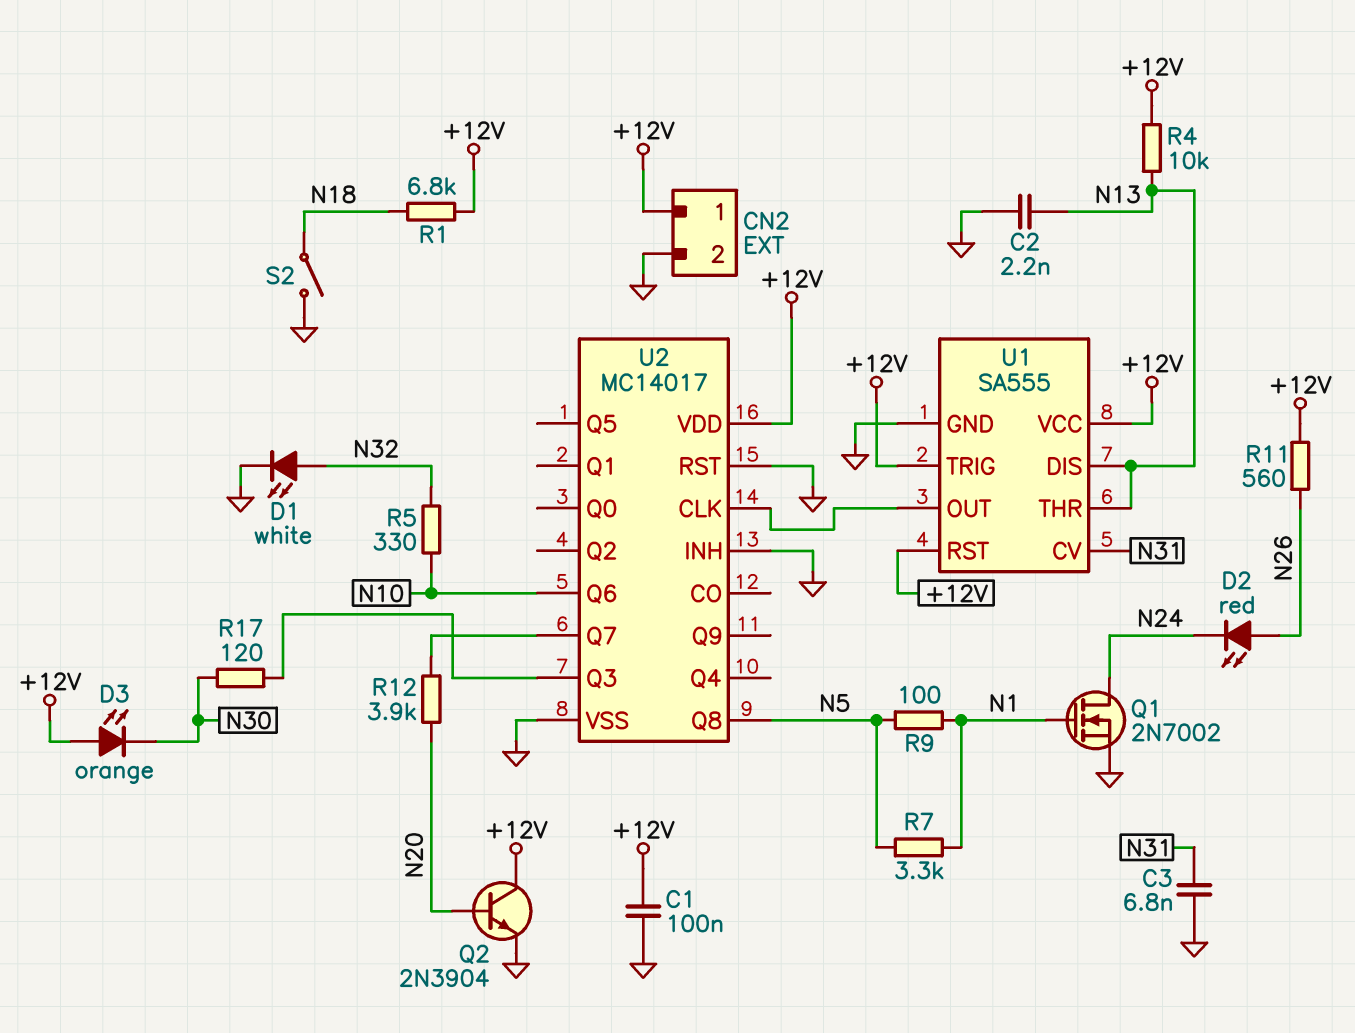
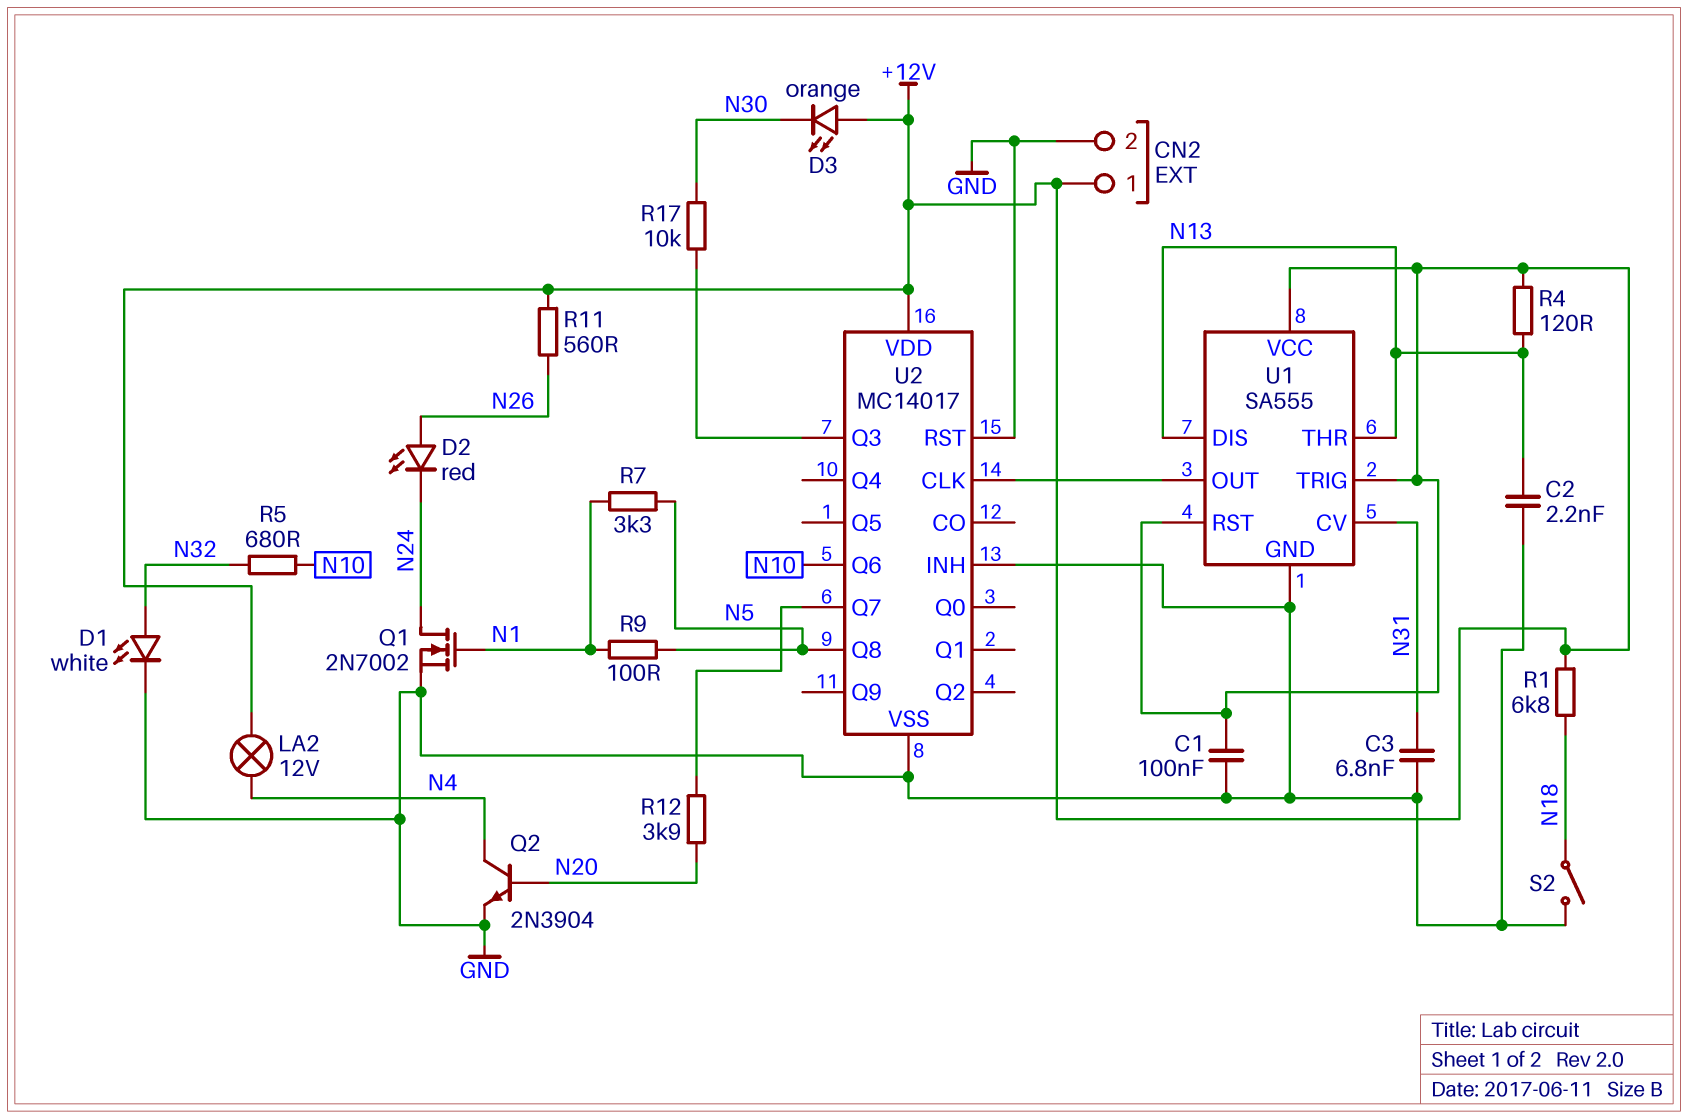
LA2: none -> lamp 12V (+12V, N4)
Q2: NPN 2N3904 (B N20, C +12V, E GND) -> NPN 2N3904 (B N20, C N4, E GND)
R4: 10k (+12V, N13) -> 120 (+12V, N13)
R5: 330 (N10, N32) -> 680 (N10, N32)
R17: 120 (N30, U2/Q3) -> 10k (N30, U2/Q3)

